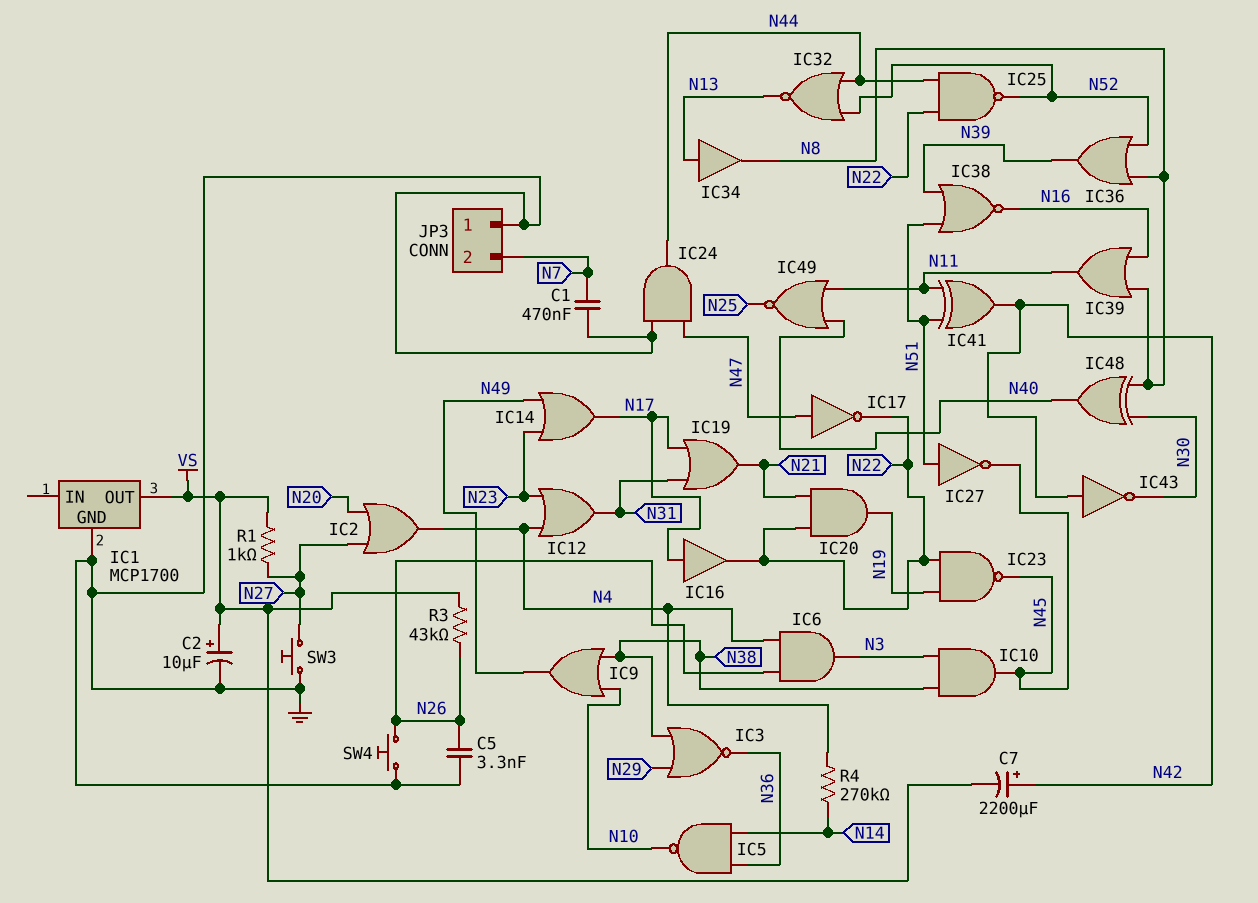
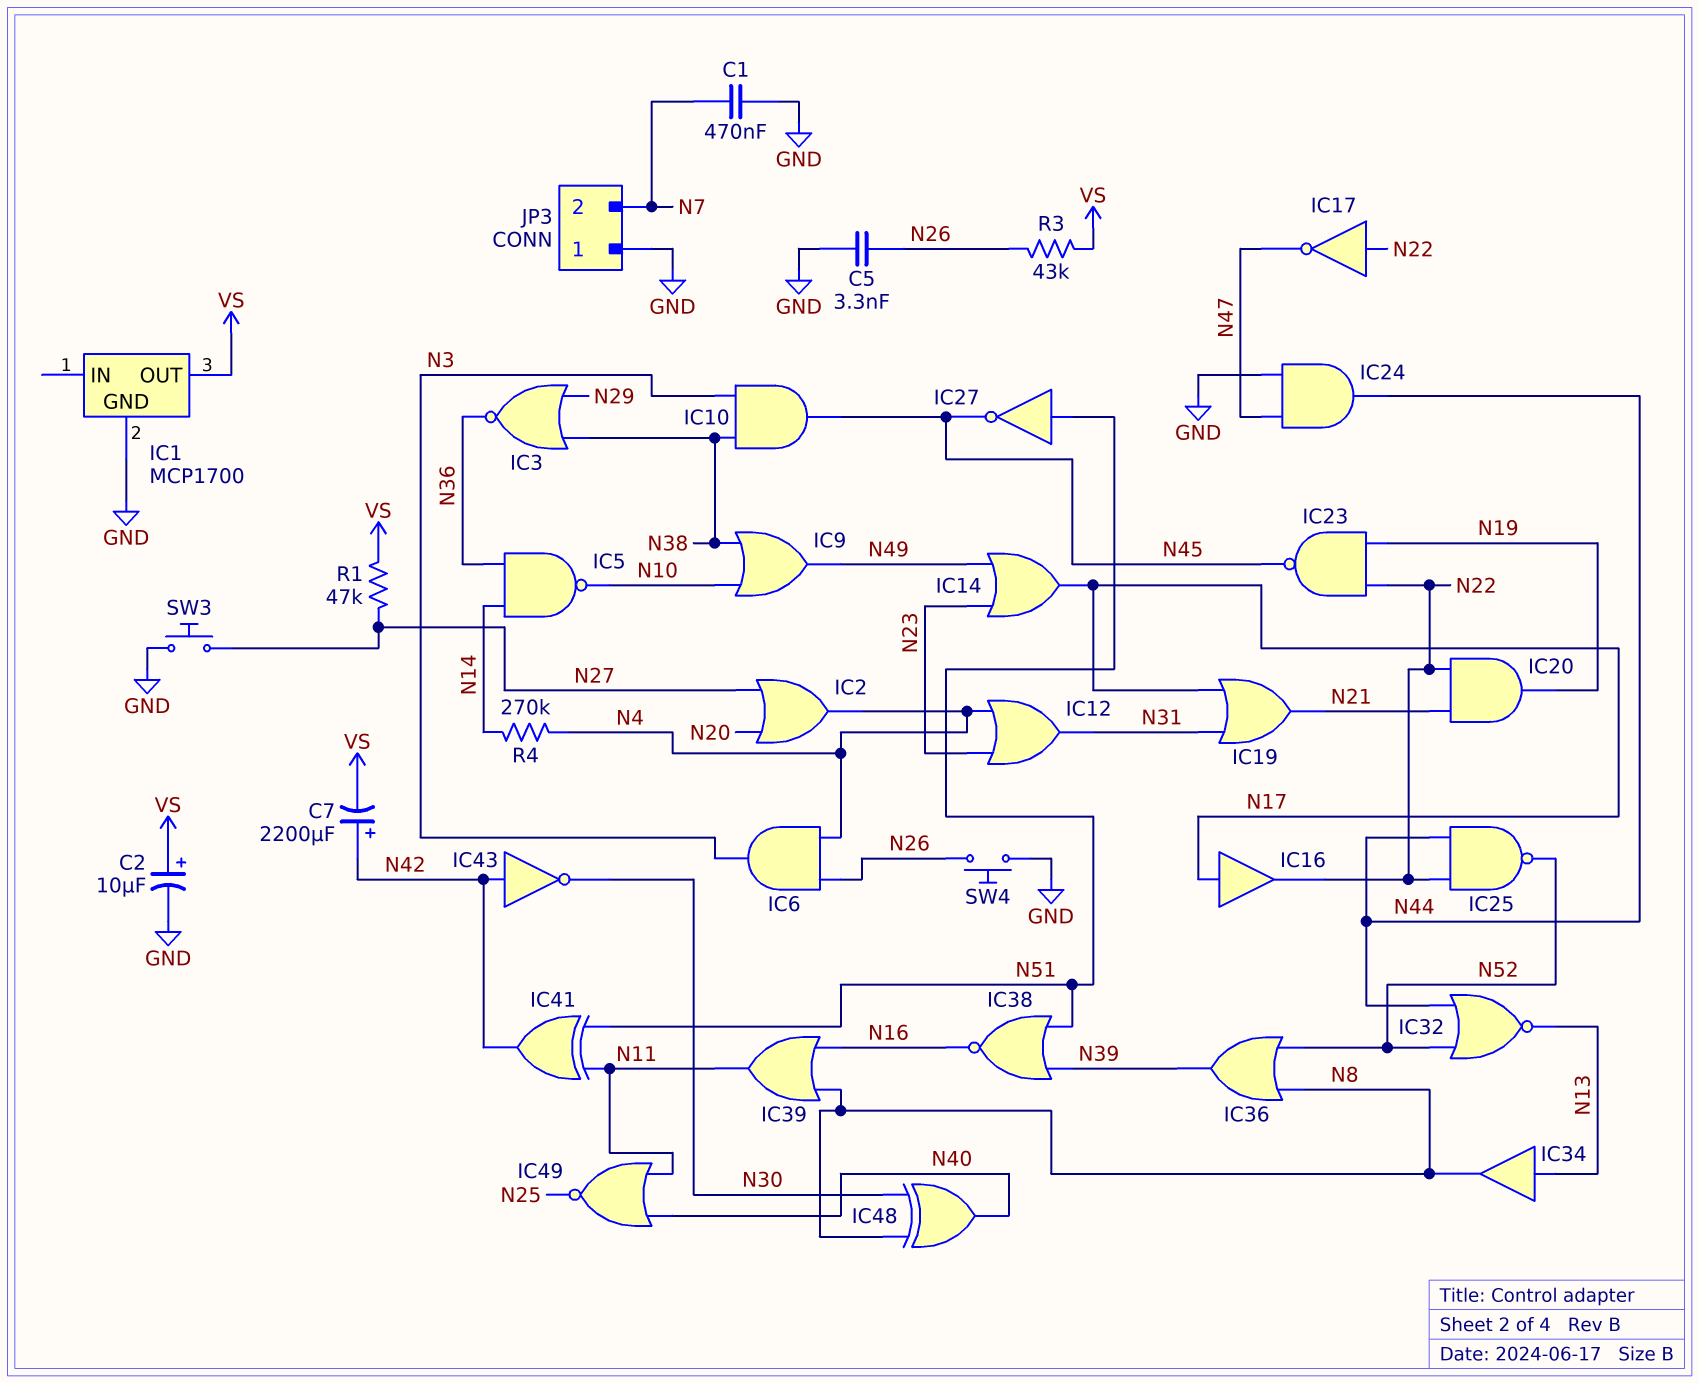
IC17: NOT (in N47, out N22) -> NOT (in N22, out N47)
R1: 1k (N27, VS) -> 47k (N27, VS)

